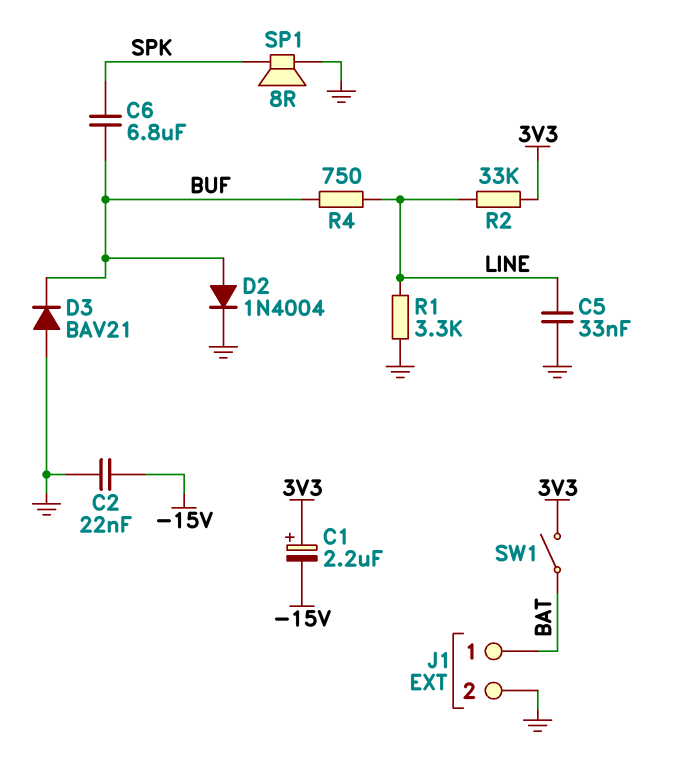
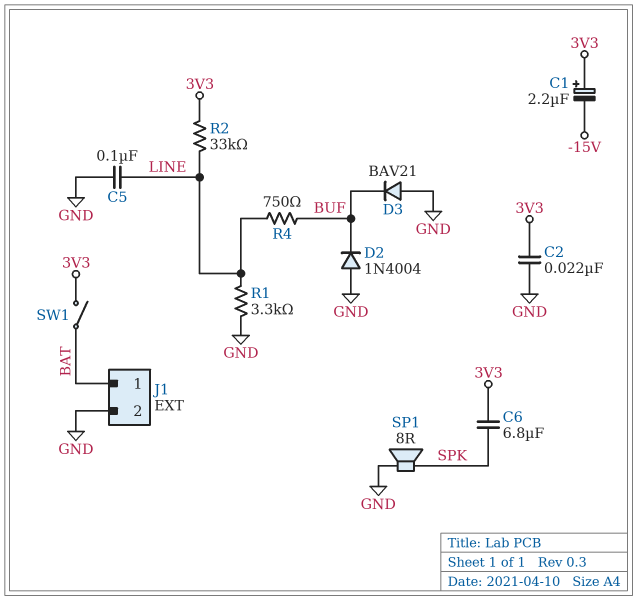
C2: 22nF (-15V, GND) -> 22nF (3V3, GND)
C5: 33nF (GND, LINE) -> 100nF (GND, LINE)
C6: 6.8uF (BUF, SPK) -> 6.8uF (3V3, SPK)
D2: diode 1N4004 (A BUF, K GND) -> diode 1N4004 (A GND, K BUF)

